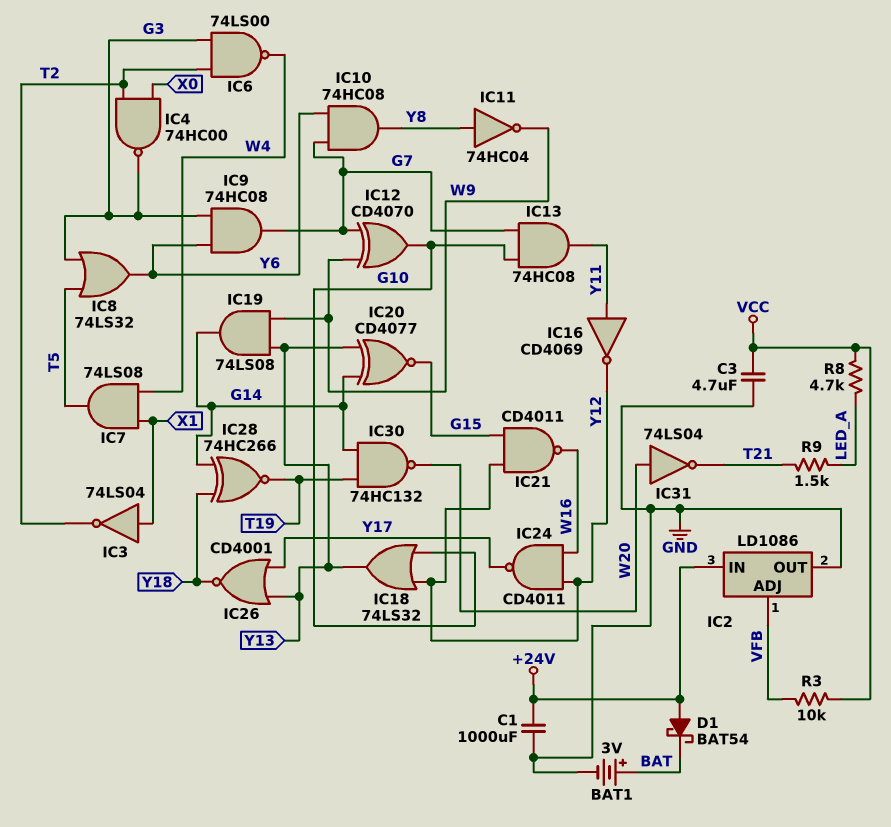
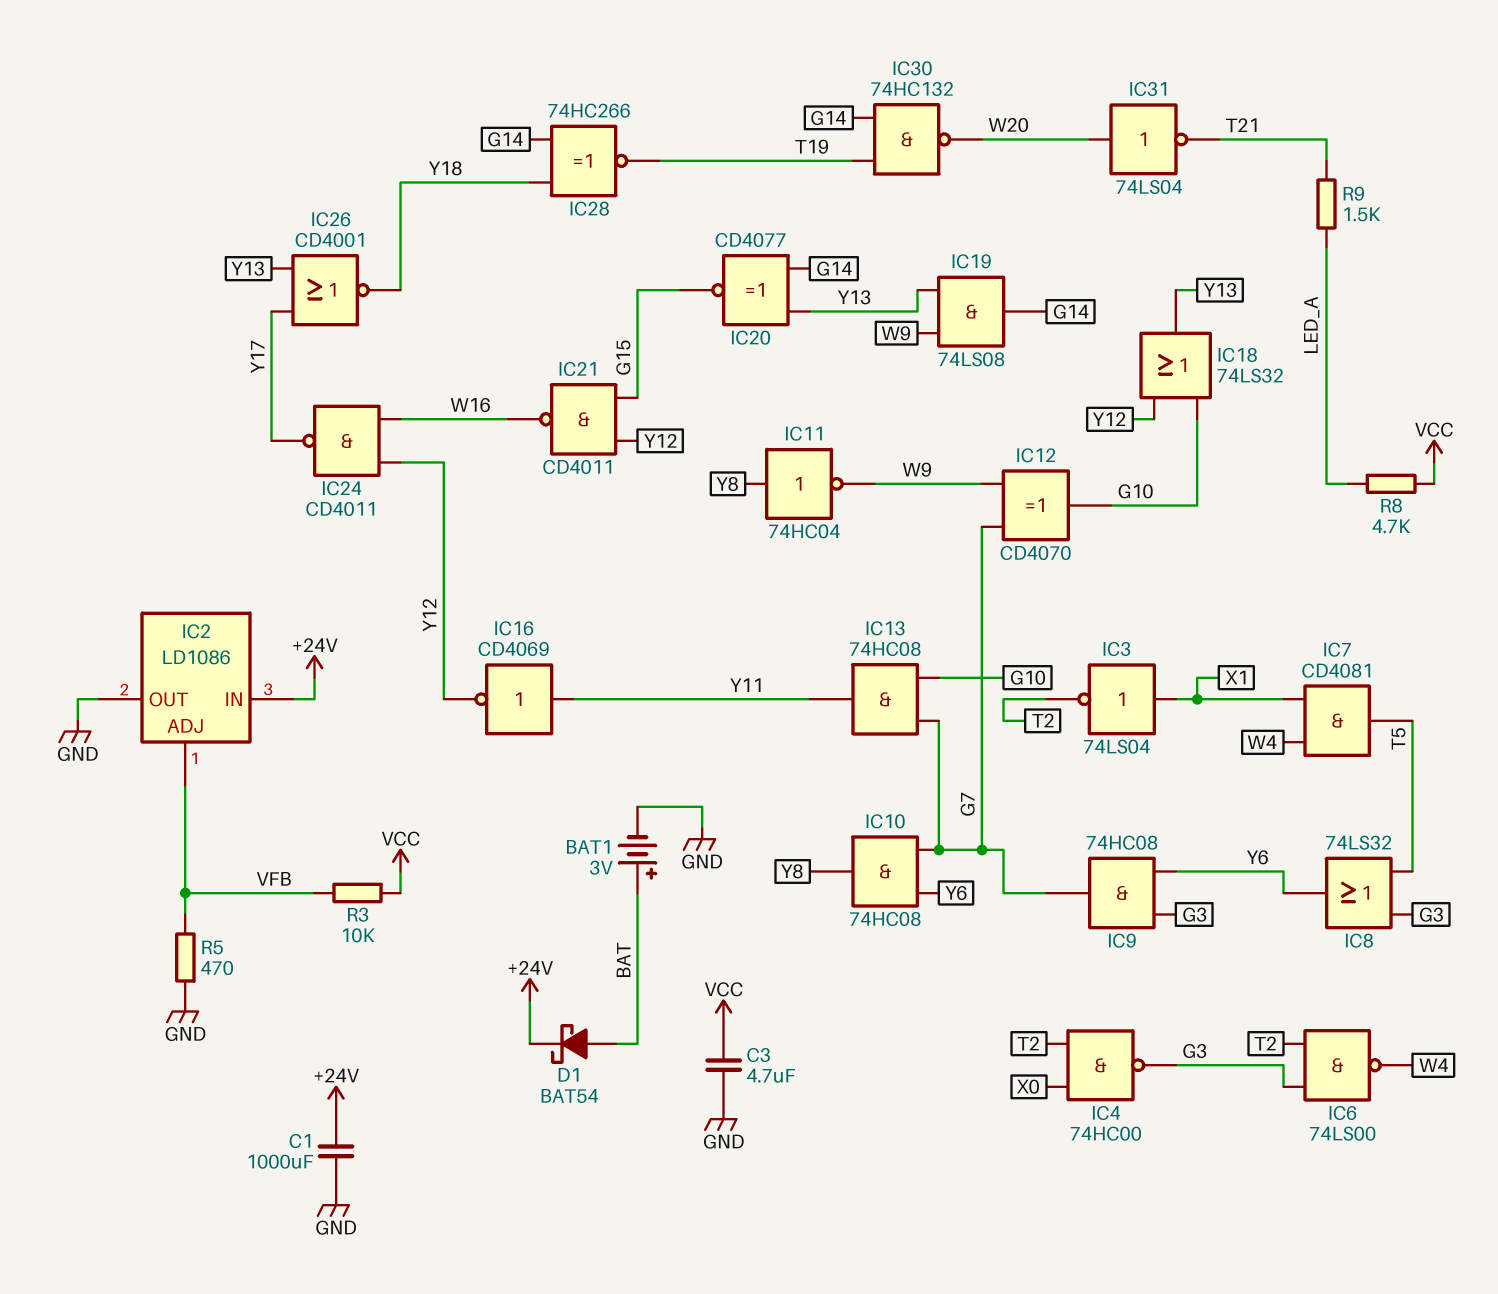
D1: schottky BAT54 (A +24V, K BAT) -> schottky BAT54 (A BAT, K +24V)
IC7: AND 74LS08 (in W4, in X1, out T5) -> AND CD4081 (in W4, in X1, out T5)
R5: none -> 470 (GND, VFB)

